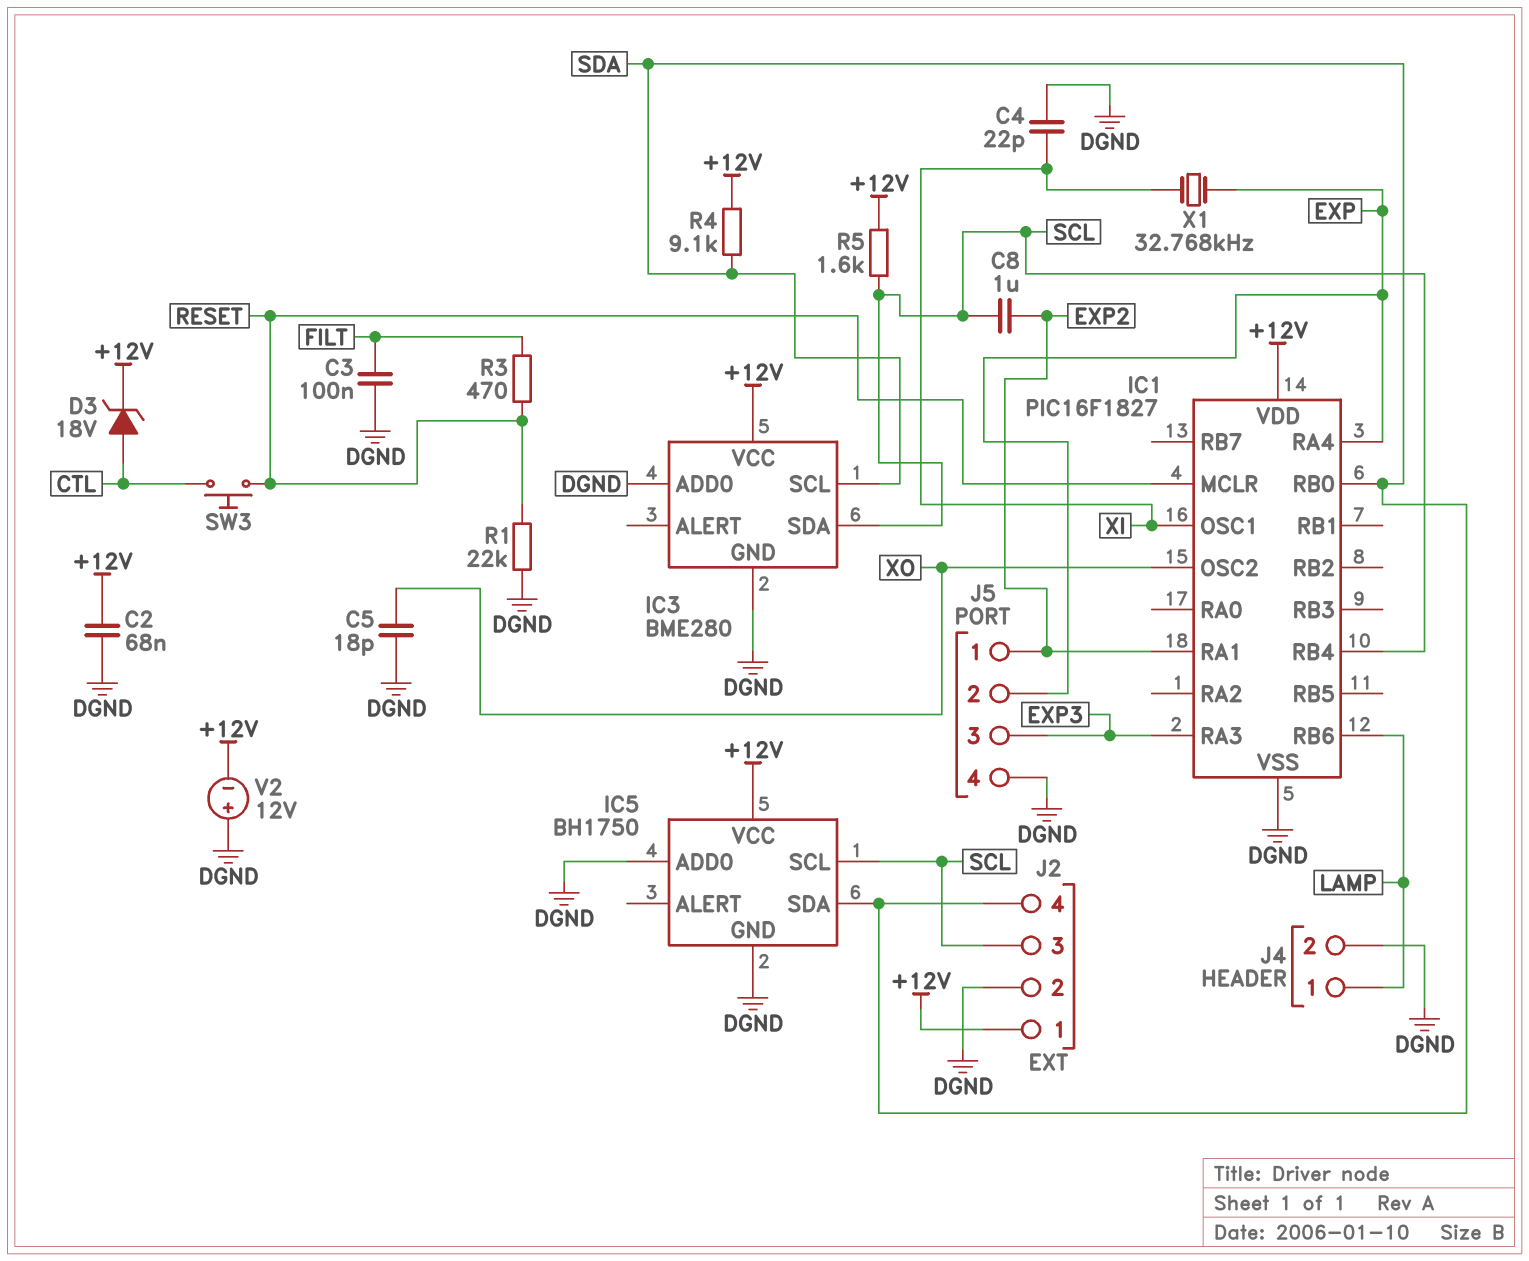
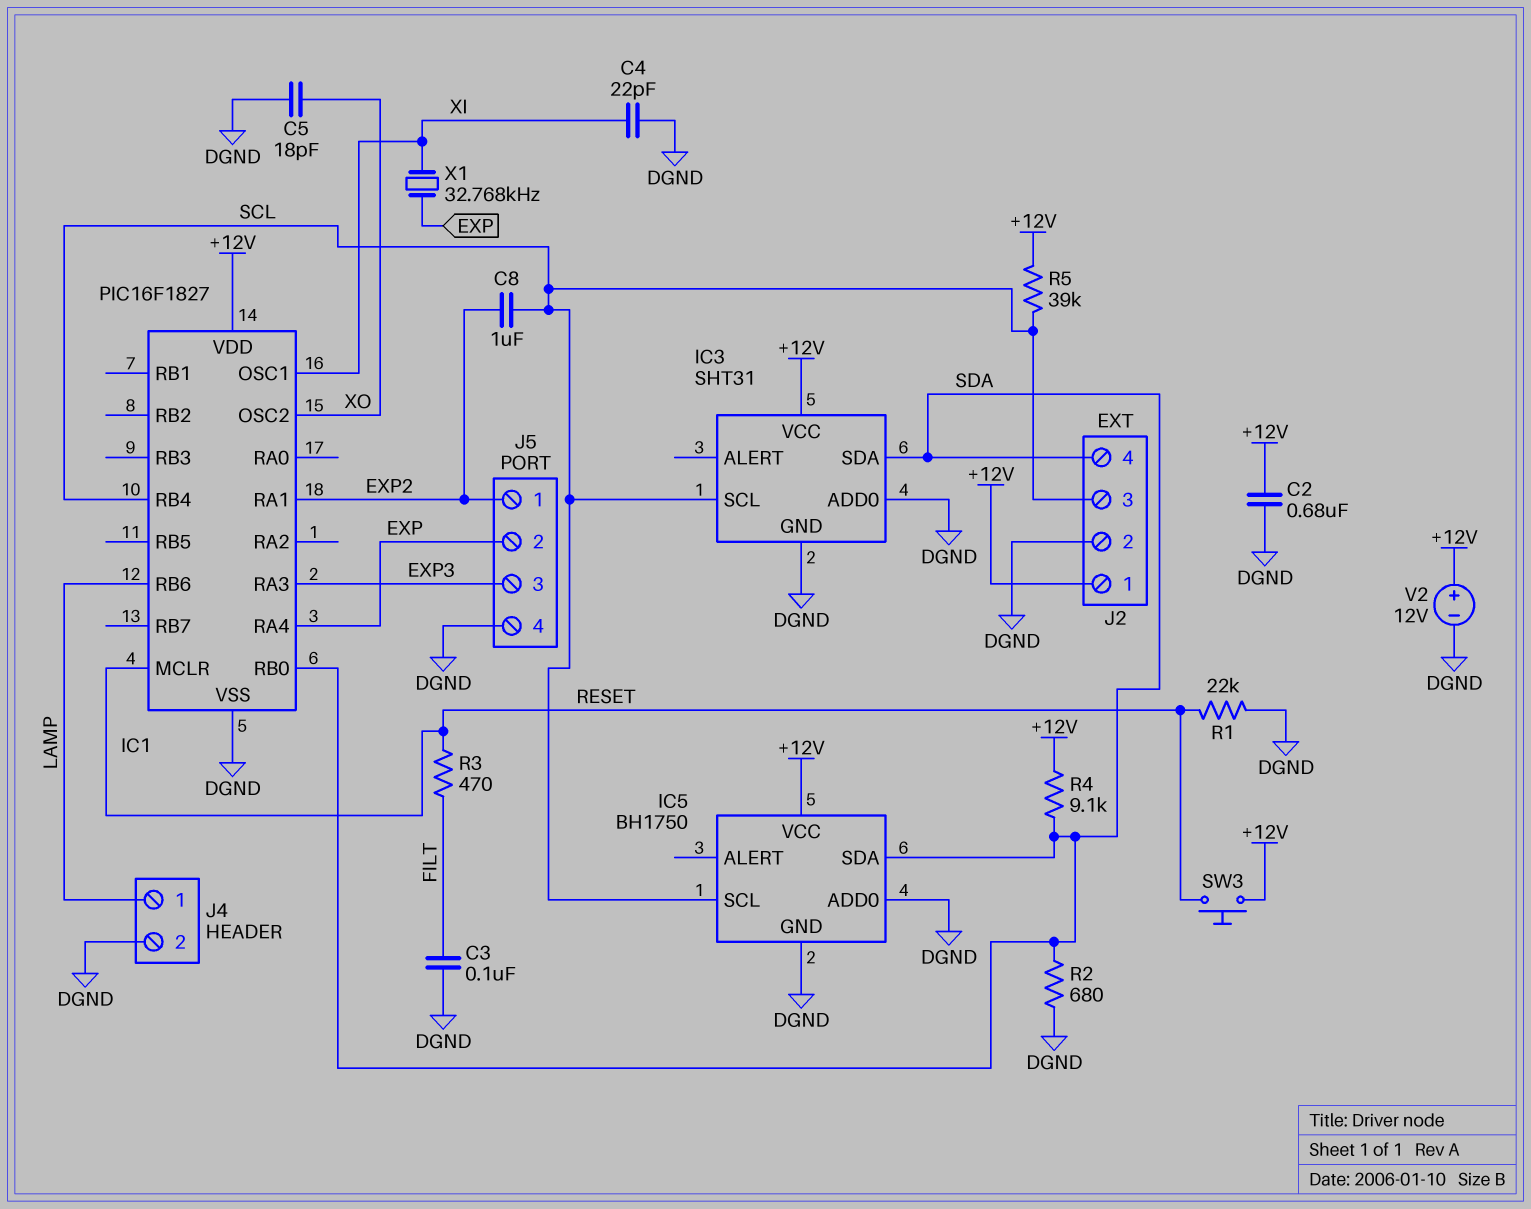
C2: 68nF (+12V, DGND) -> 680nF (+12V, DGND)
D3: zener 18V (A CTL, K +12V) -> none
IC3: BME280 -> SHT31
IC3 pin SCL: SDA -> SCL
IC3 pin SDA: SCL -> SDA
R2: none -> 680 (DGND, SDA)
R5: 1.6k (+12V, SCL) -> 39k (+12V, SCL)
SW3: button (CTL, RESET) -> button (+12V, RESET)
V2: 12V (plus DGND, minus +12V) -> 12V (plus +12V, minus DGND)

